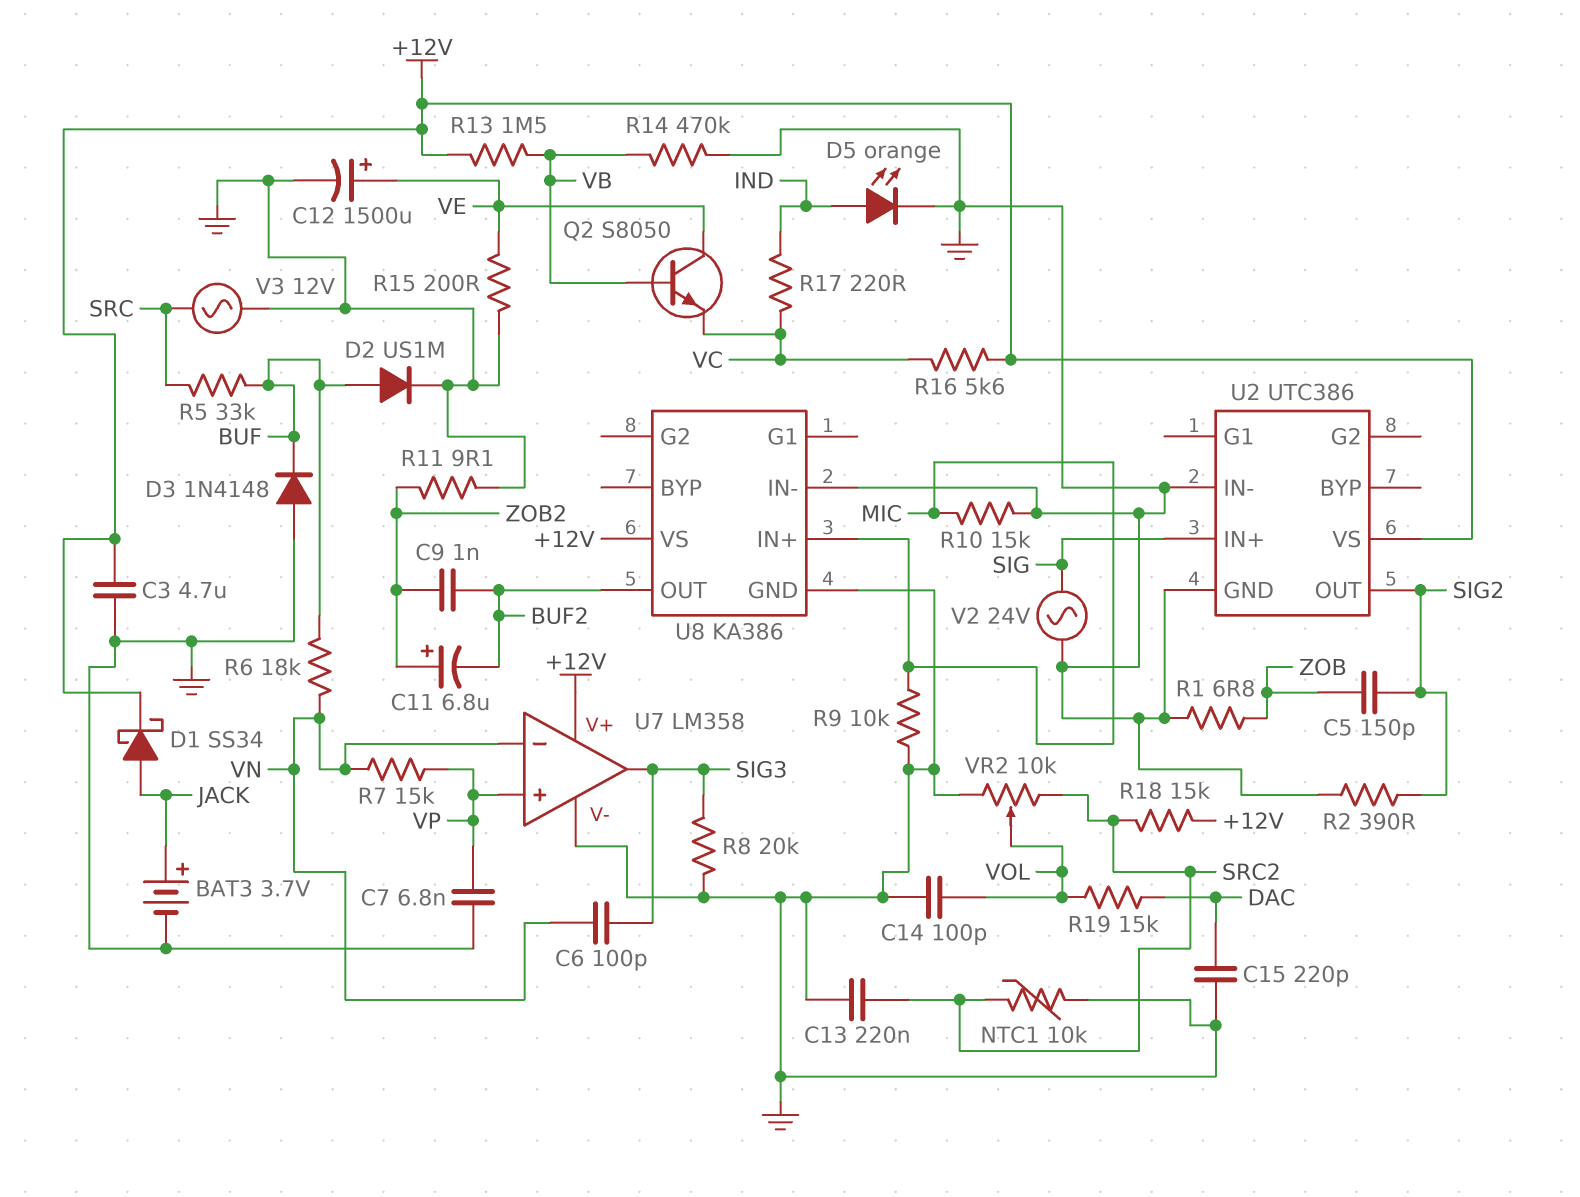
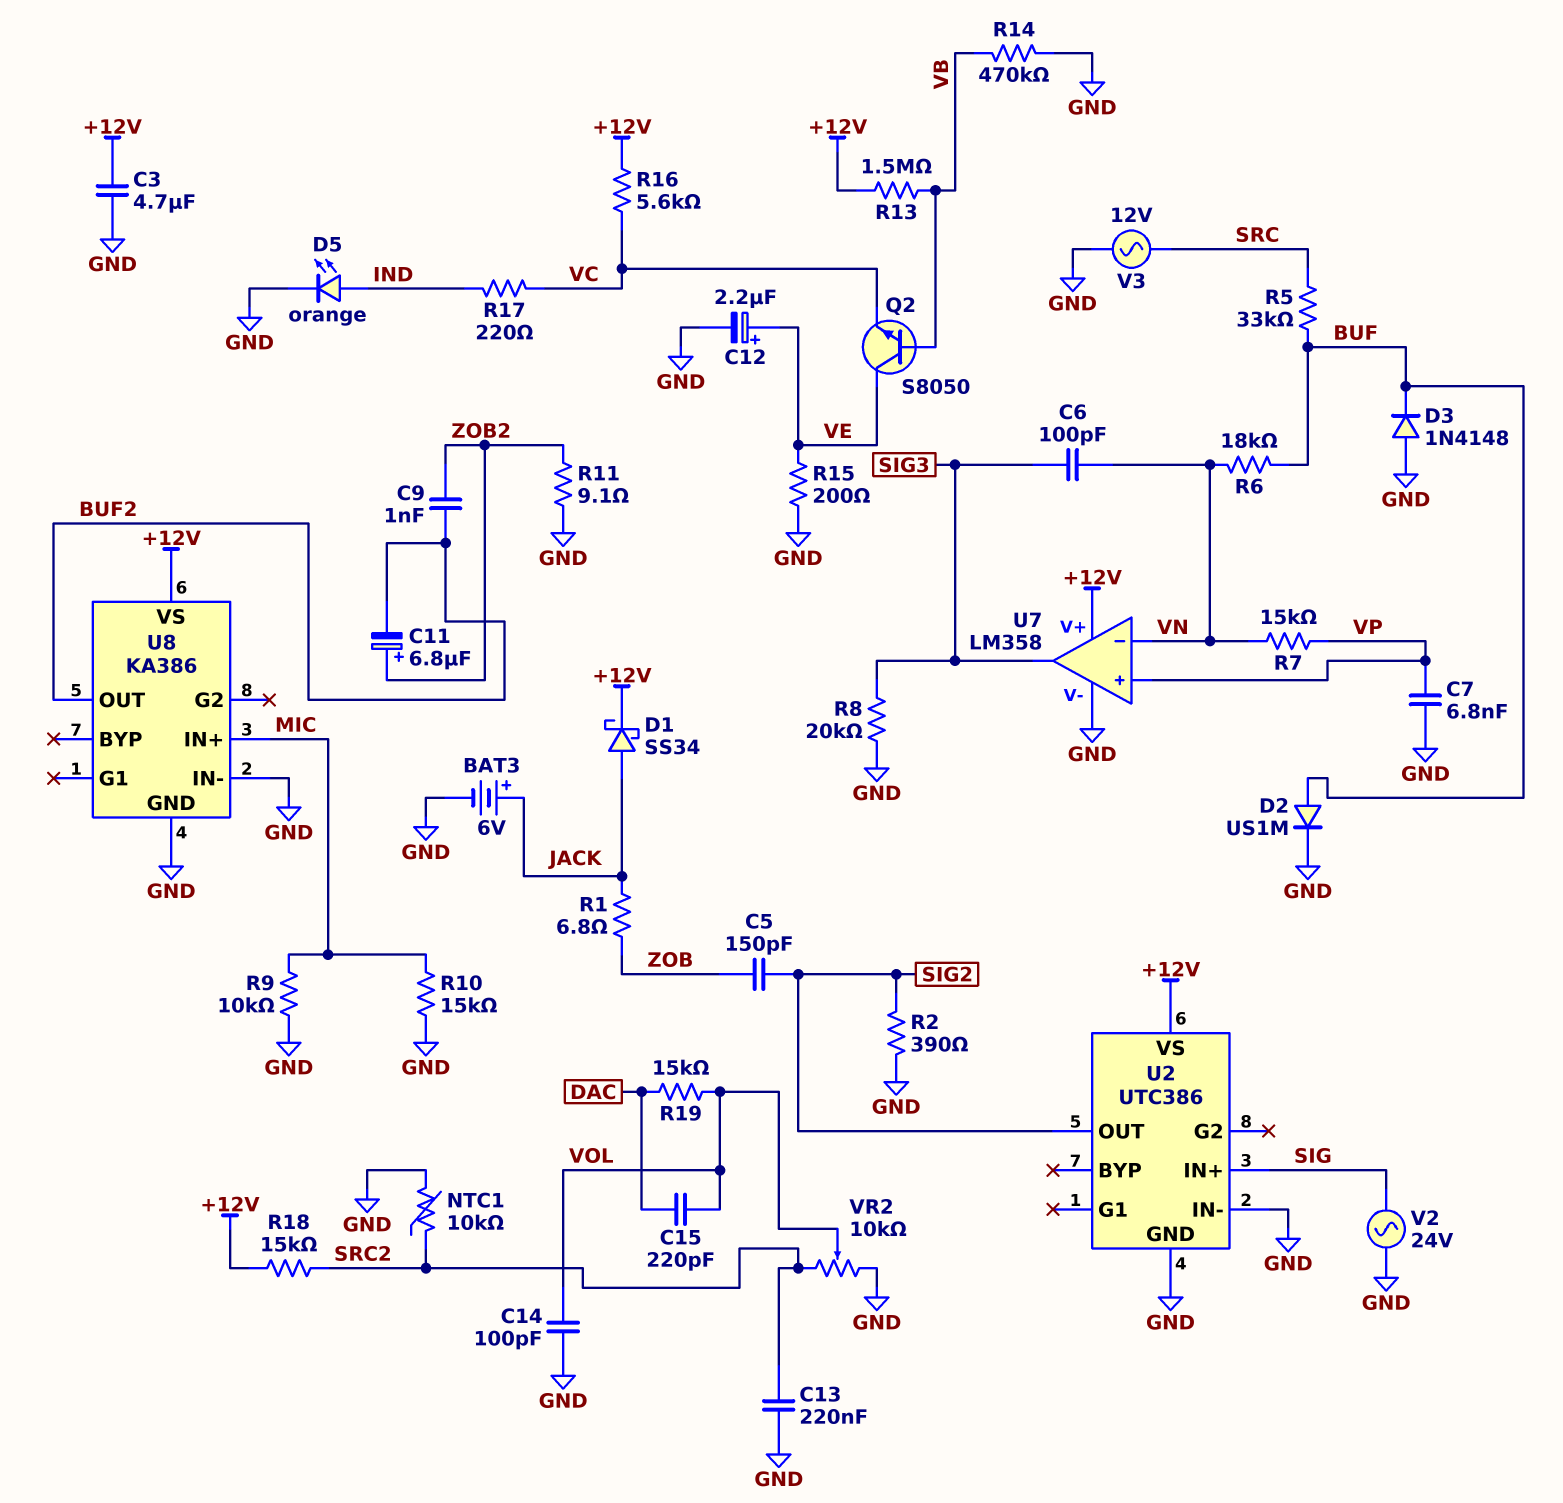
BAT3: 3.7V (plus JACK, minus GND) -> 6V (plus JACK, minus GND)
C12: 1500uF (plus VE, minus GND) -> 2.2uF (plus VE, minus GND)
C15: 220pF (DAC, GND) -> 220pF (DAC, VOL)
R1: 6.8 (GND, ZOB) -> 6.8 (JACK, ZOB)

